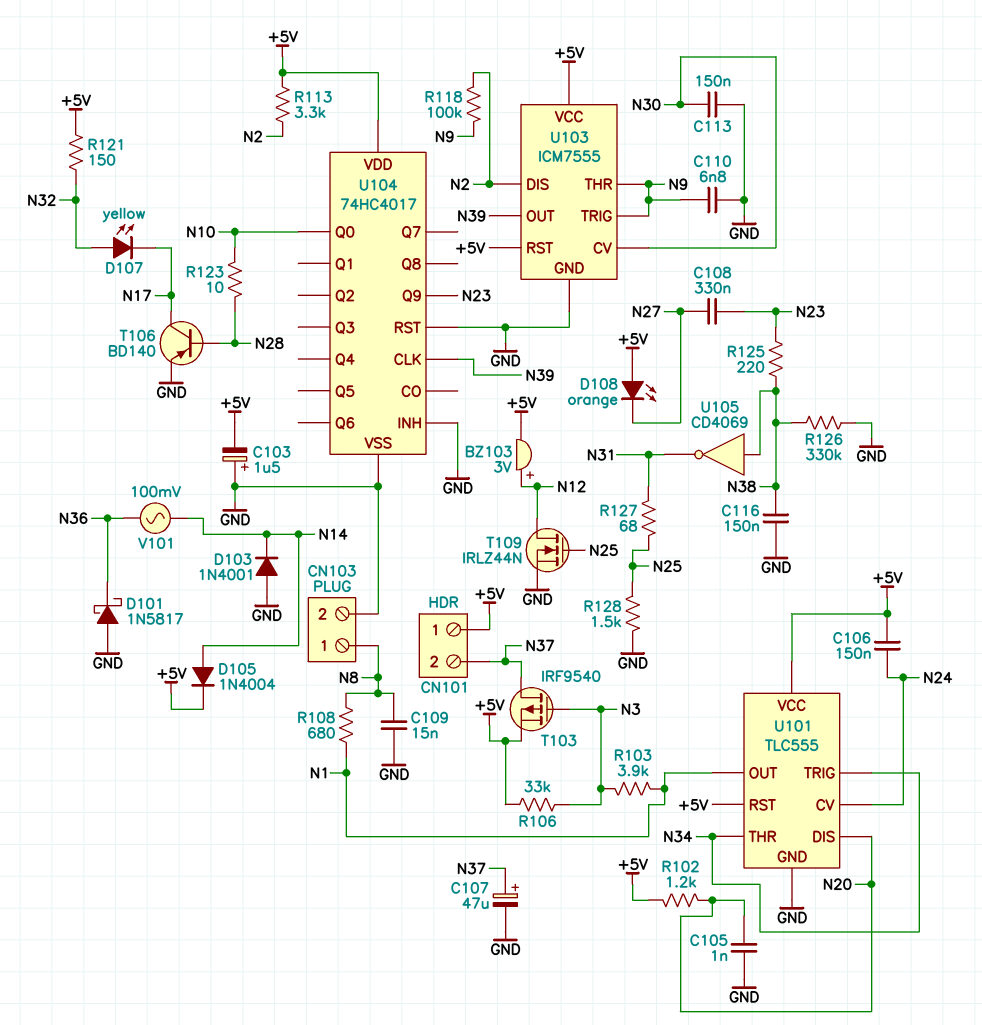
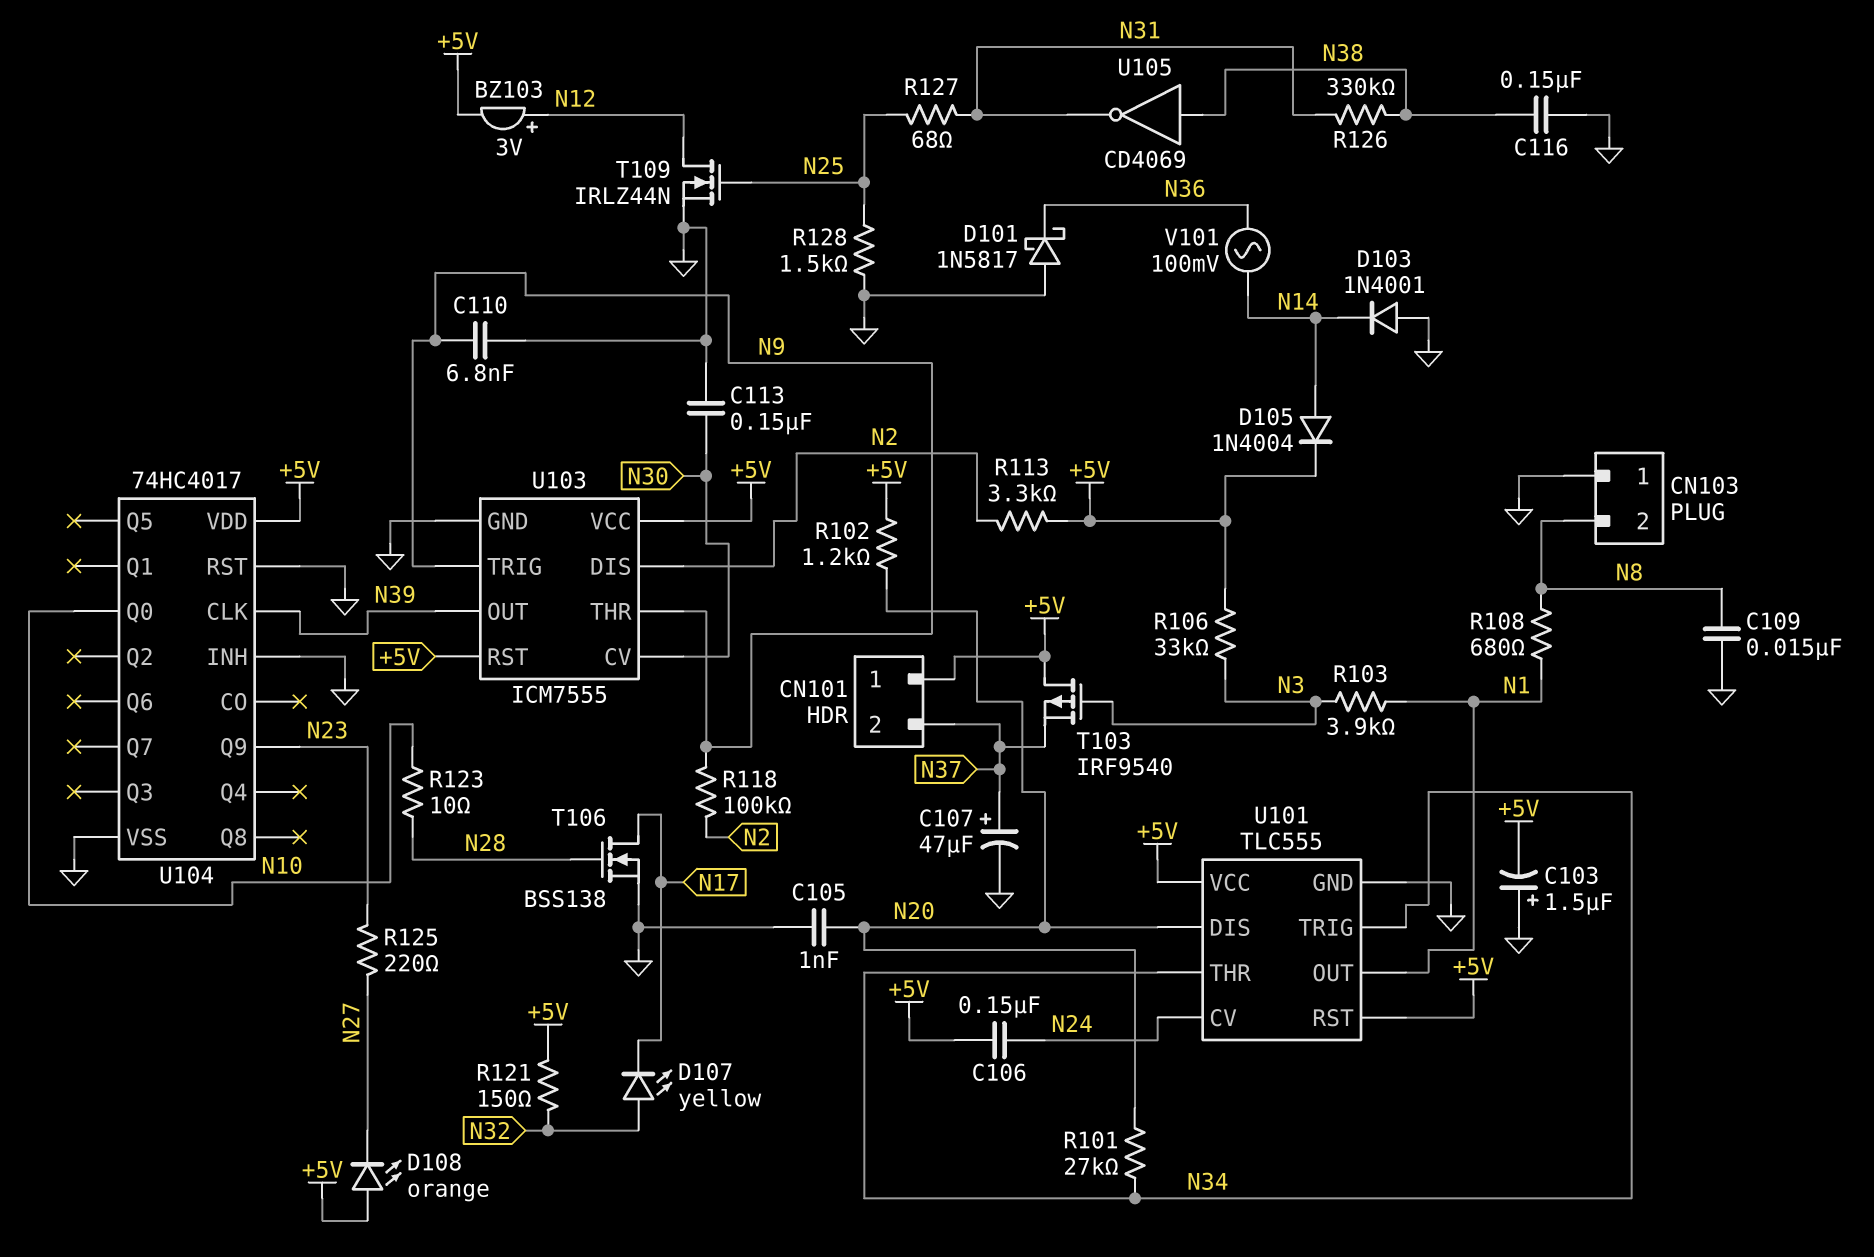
C108: 330nF (N23, N27) -> none
CN103 pin 1: N8 -> GND
CN103 pin 2: GND -> N8
R101: none -> 27k (N20, N34)
R125: 220 (N23, N38) -> 220 (N23, N27)
R126: 330k (GND, N38) -> 330k (N31, N38)
T103: PMOS IRF9540 (G N3, D N37, S +5V) -> PMOS IRF9540 (G N3, D +5V, S N37)
T106: PNP BD140 (B N28, C N17, E GND) -> NMOS BSS138 (G N28, D N17, S GND)

